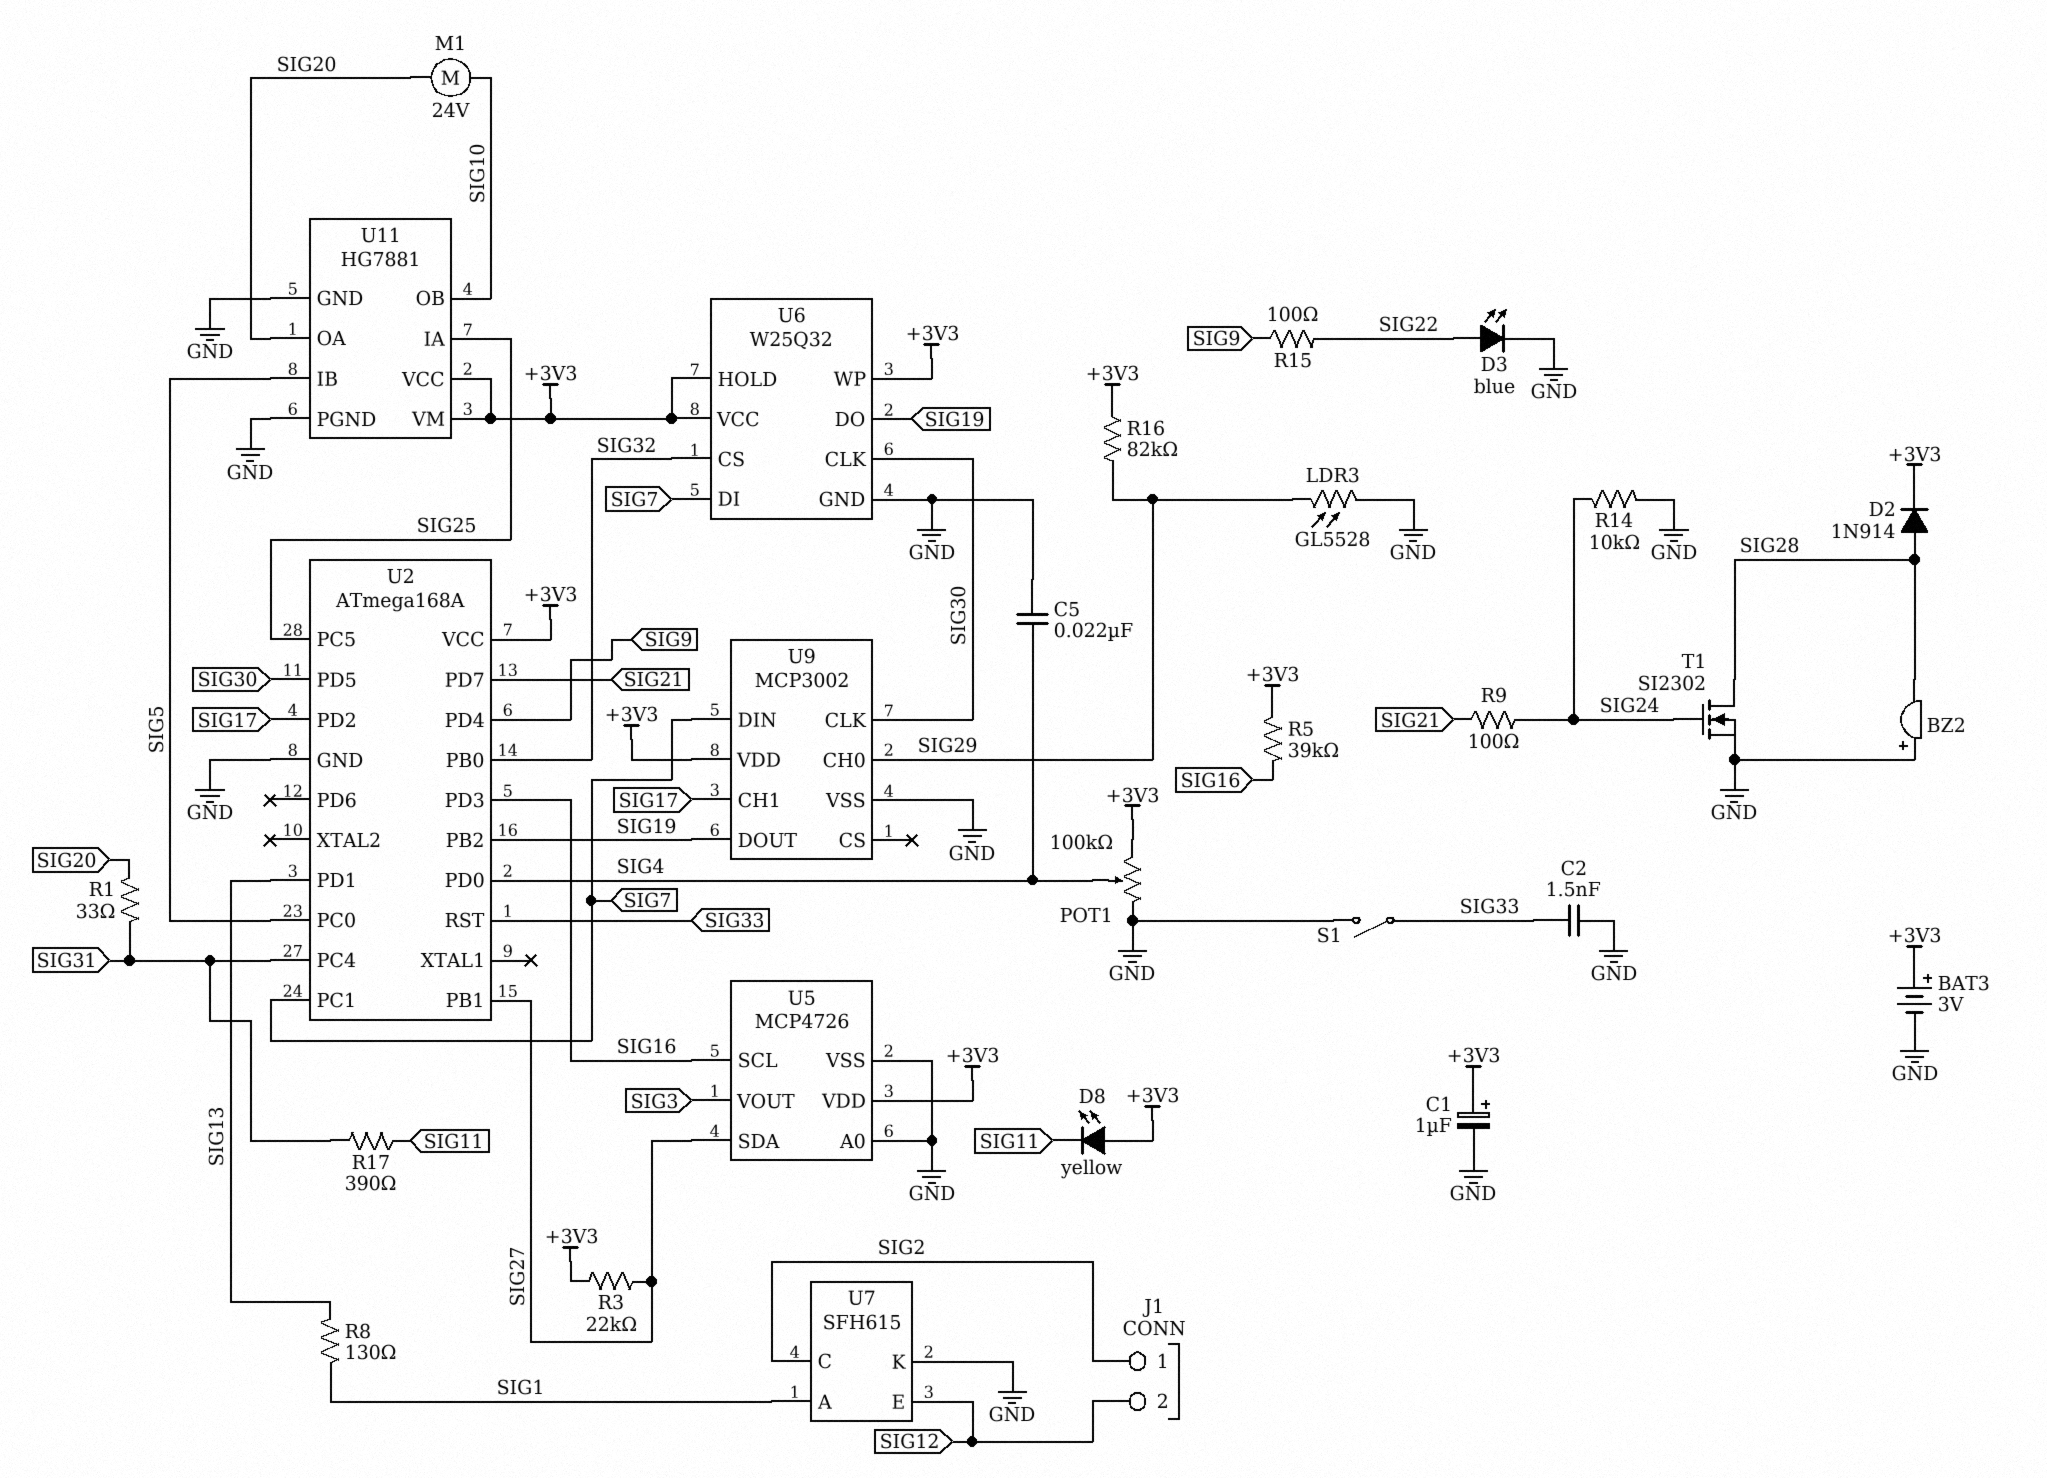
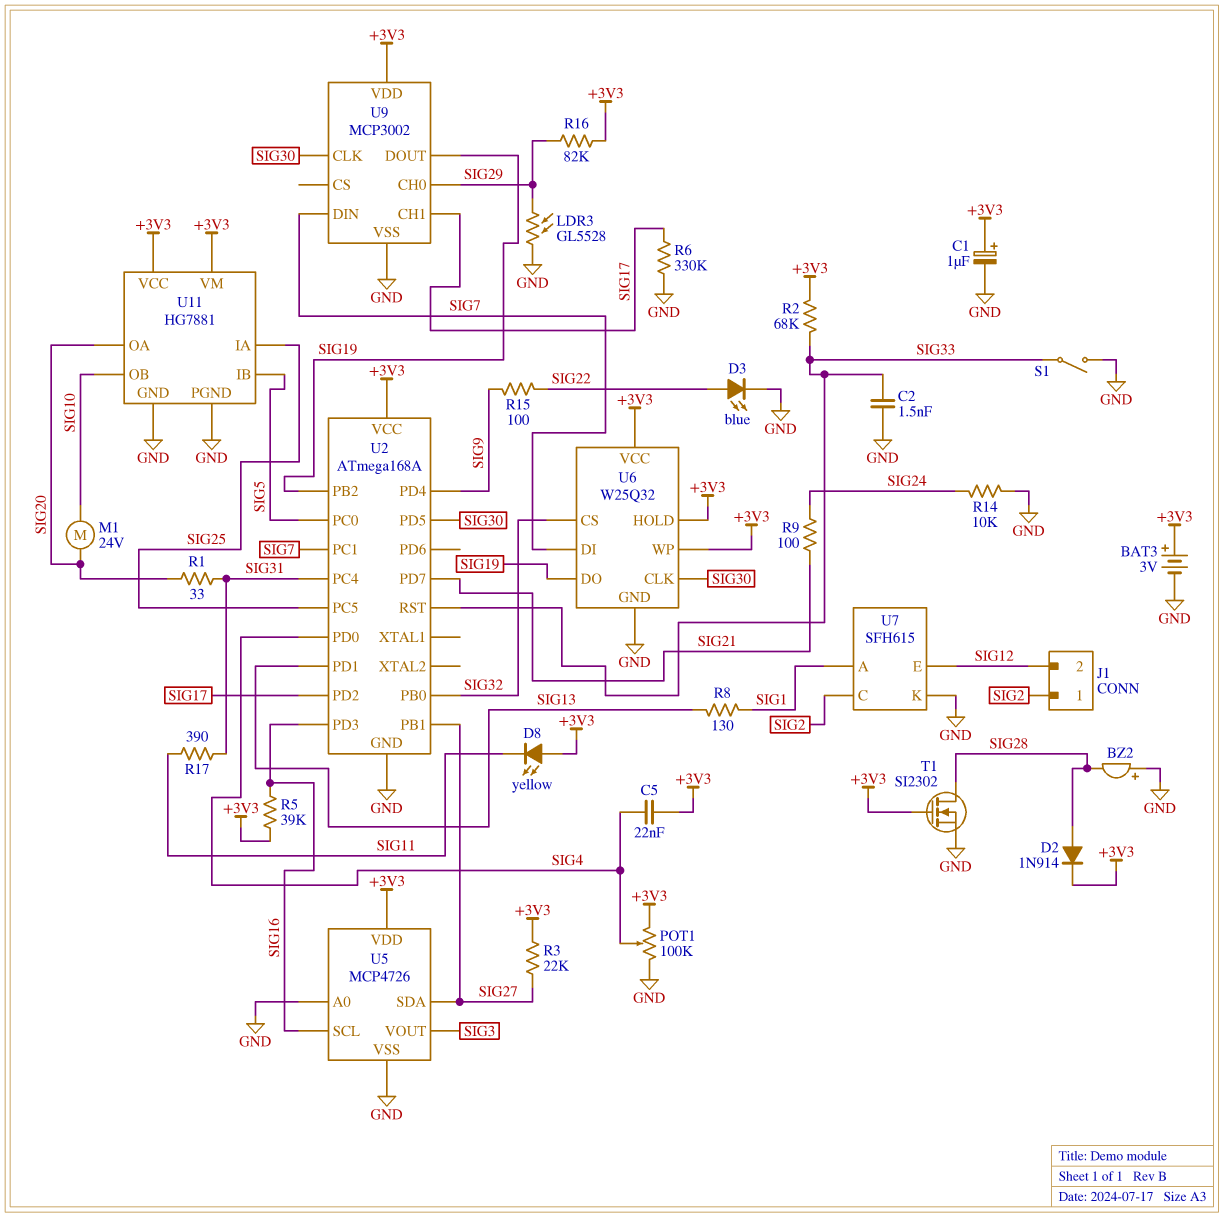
C5: 22nF (GND, SIG4) -> 22nF (+3V3, SIG4)
R2: none -> 68k (+3V3, SIG33)
R6: none -> 330k (GND, SIG17)
T1: NMOS SI2302 (G SIG24, D SIG28, S GND) -> NMOS SI2302 (G +3V3, D SIG28, S GND)

